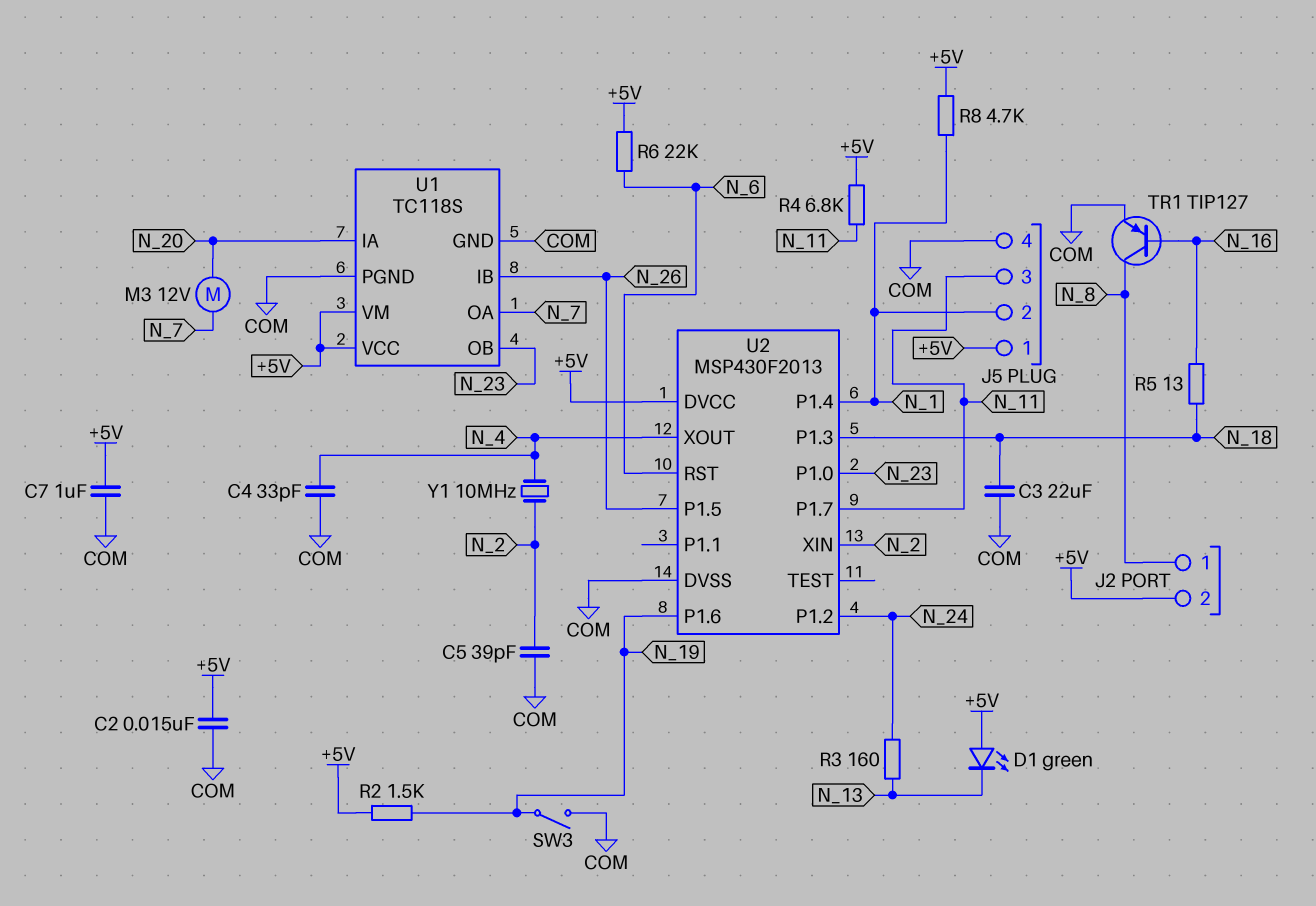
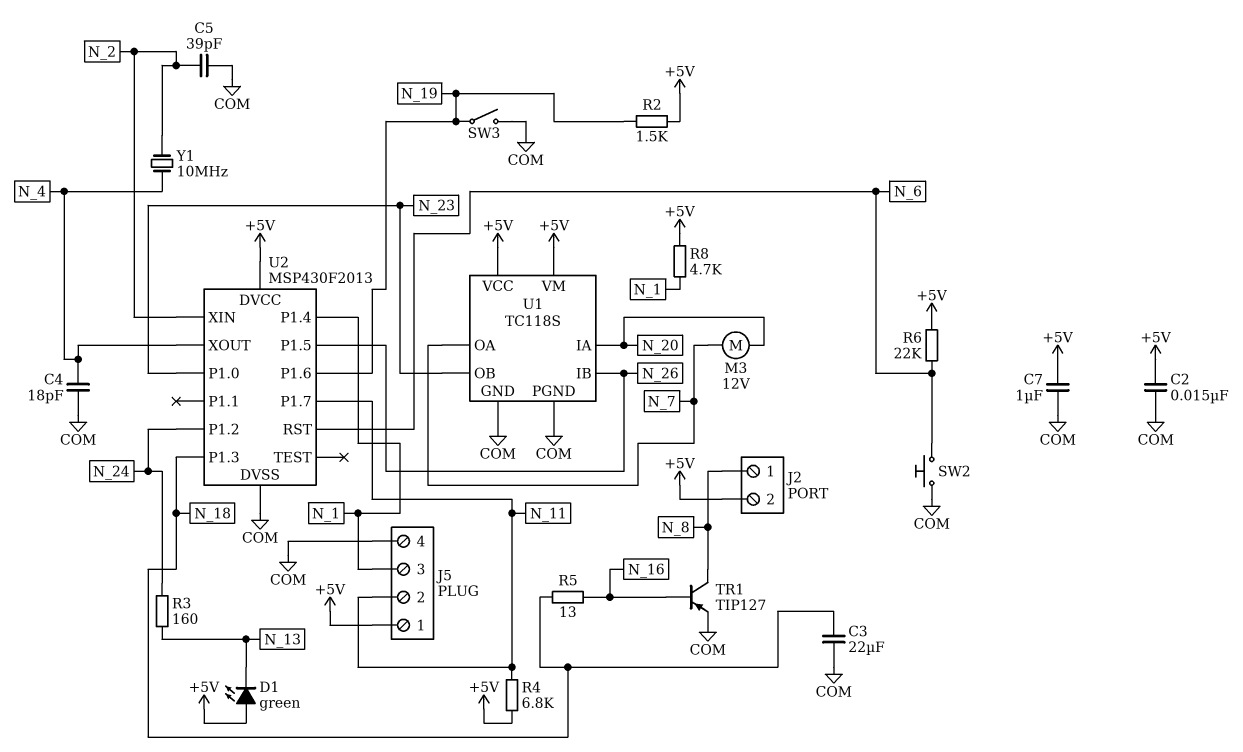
C4: 33pF (COM, N_4) -> 18pF (COM, N_4)
J5 pin 2: N_1 -> N_11
J5 pin 3: N_11 -> N_1
SW2: none -> button (COM, N_6)

